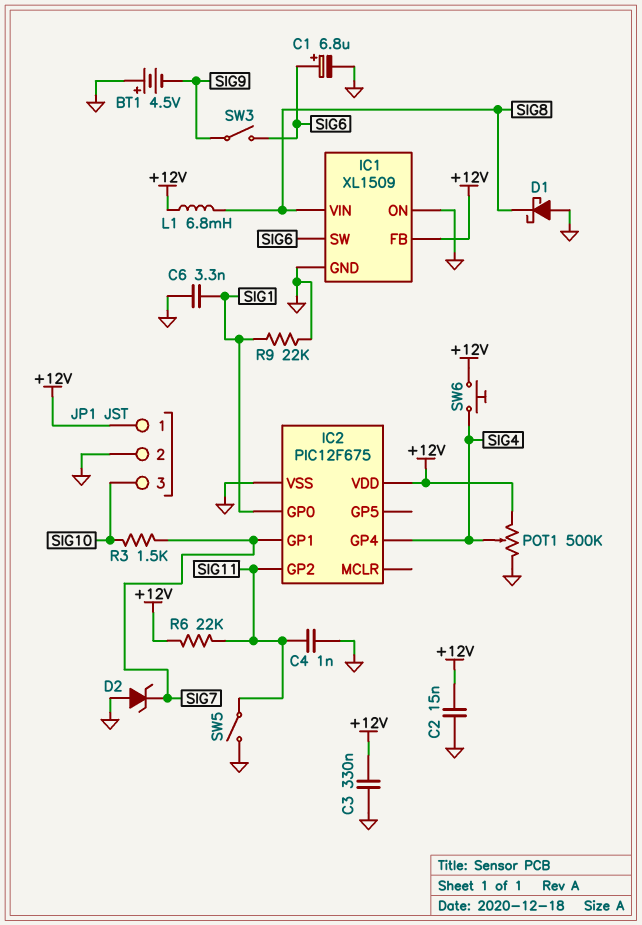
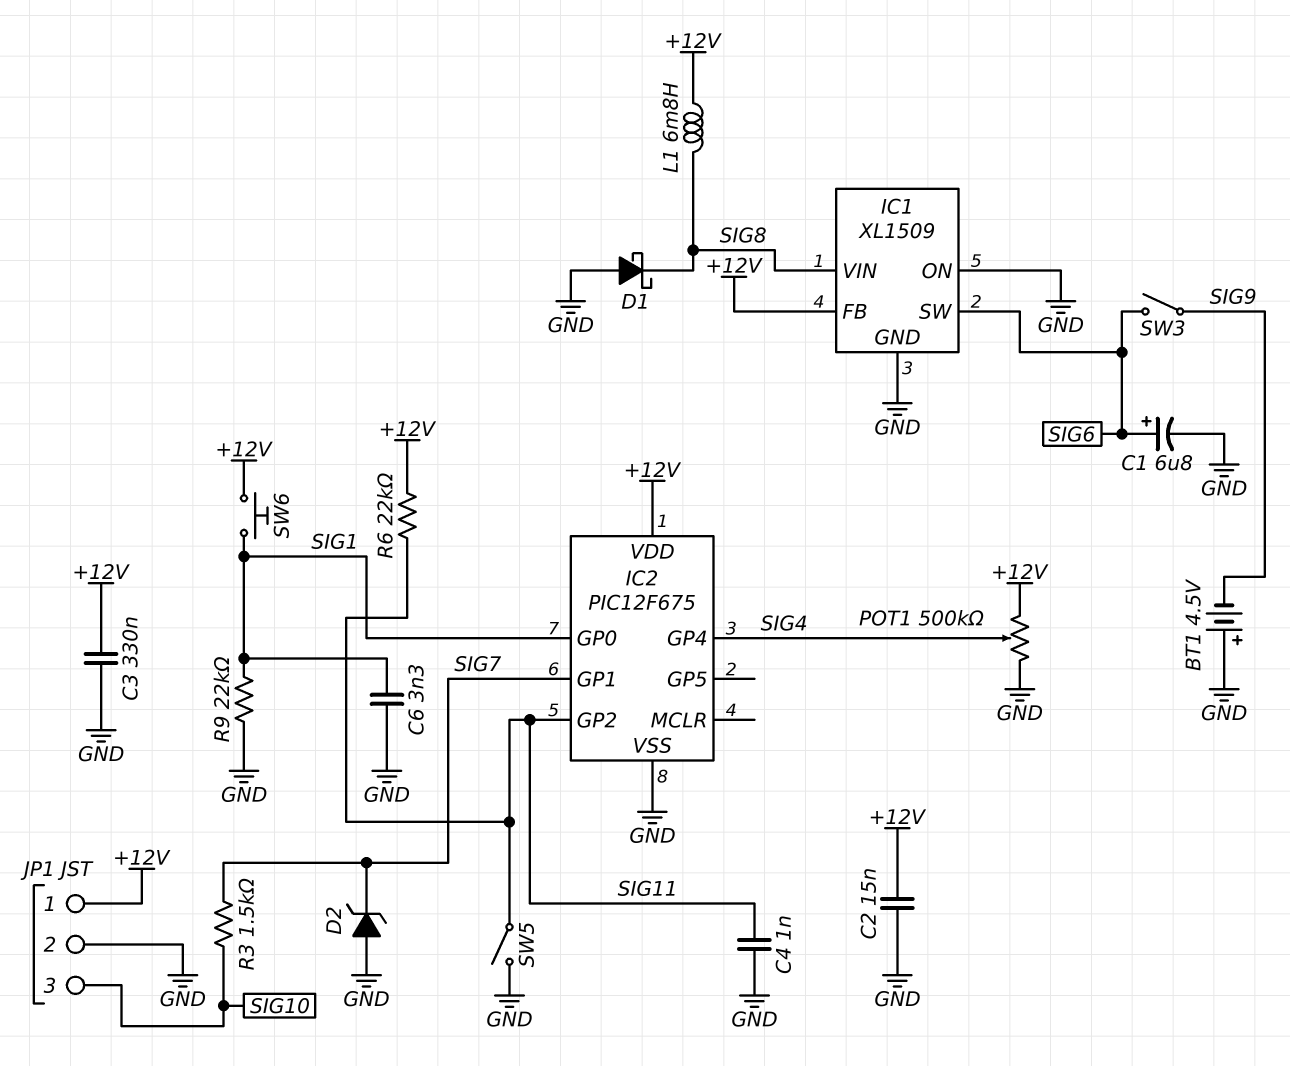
SW6: button (+12V, SIG4) -> button (+12V, SIG1)

